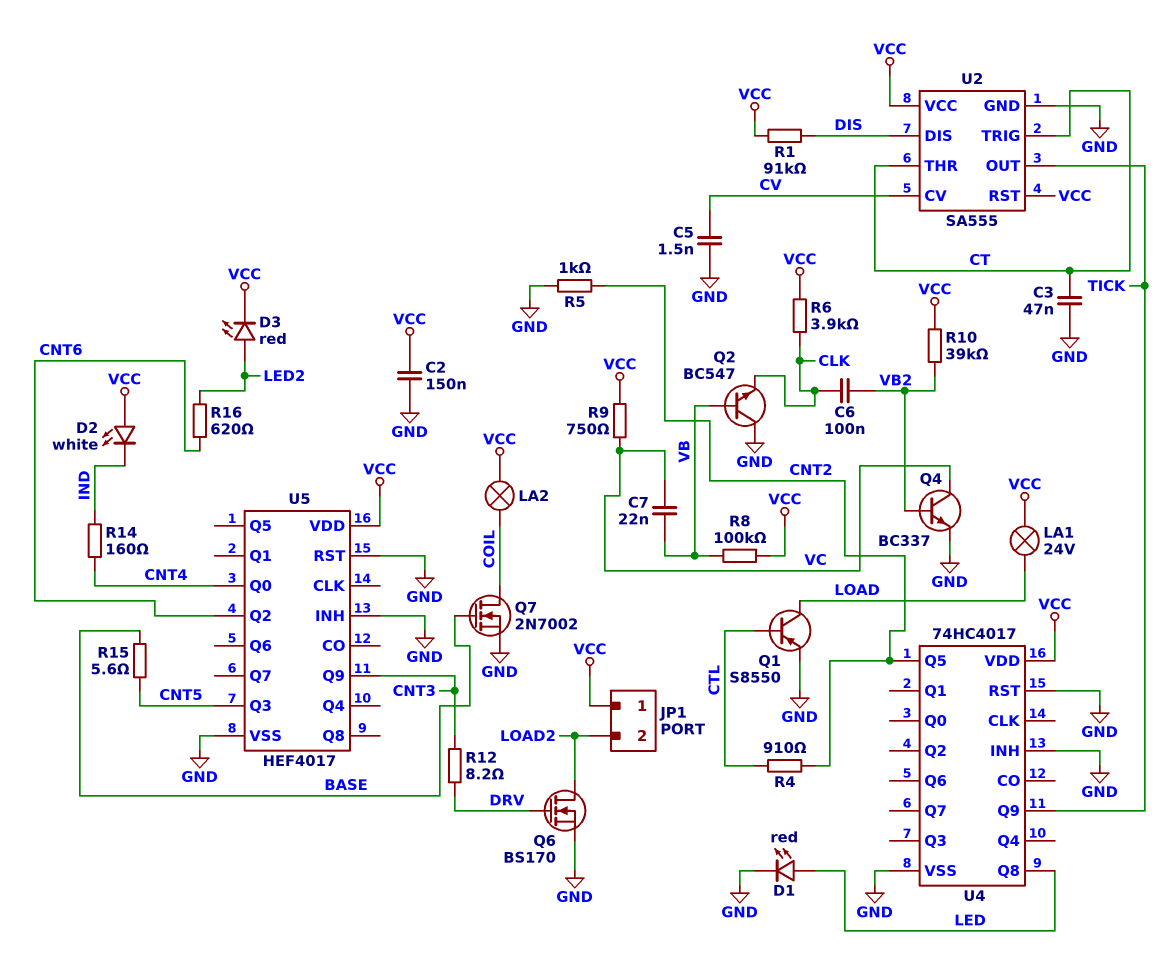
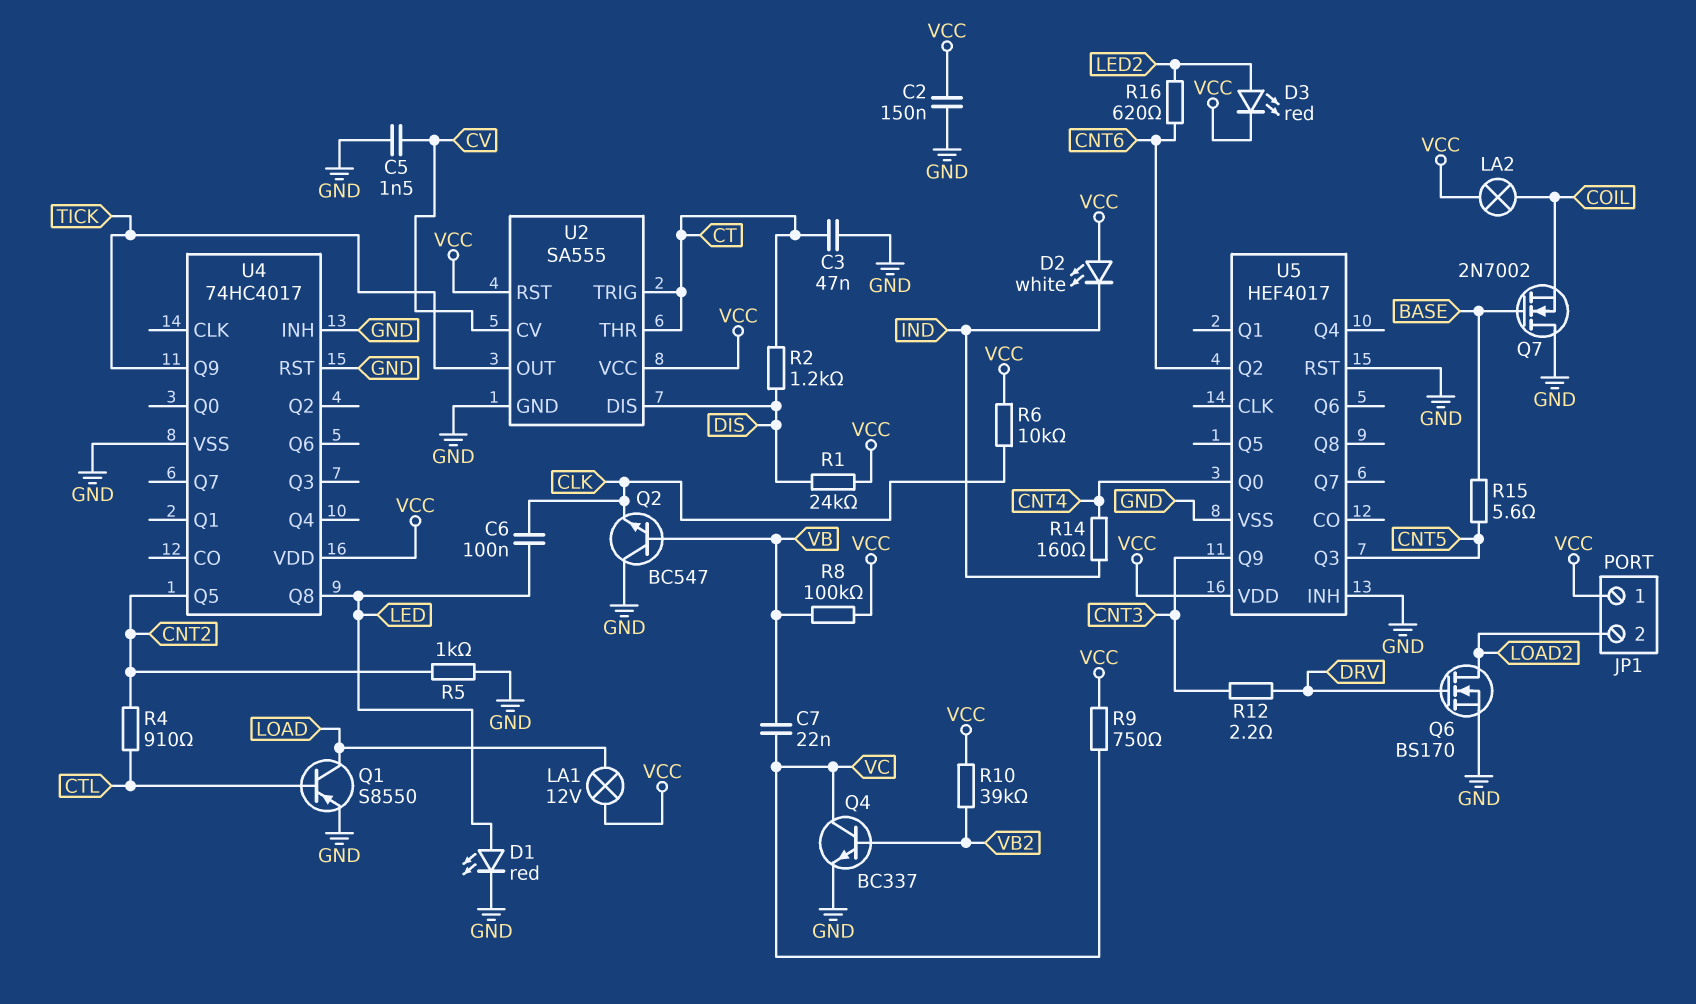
C6: 100nF (CLK, VB2) -> 100nF (CLK, LED)
LA1: lamp 24V (LOAD, VCC) -> lamp 12V (LOAD, VCC)
Q7: NMOS 2N7002 (G BASE, D COIL, S GND) -> NMOS 2N7002 (G BASE, D GND, S COIL)
R1: 91k (DIS, VCC) -> 24k (DIS, VCC)
R2: none -> 1.2k (CT, DIS)
R6: 3.9k (CLK, VCC) -> 10k (CLK, VCC)
R12: 8.2 (CNT3, DRV) -> 2.2 (CNT3, DRV)

